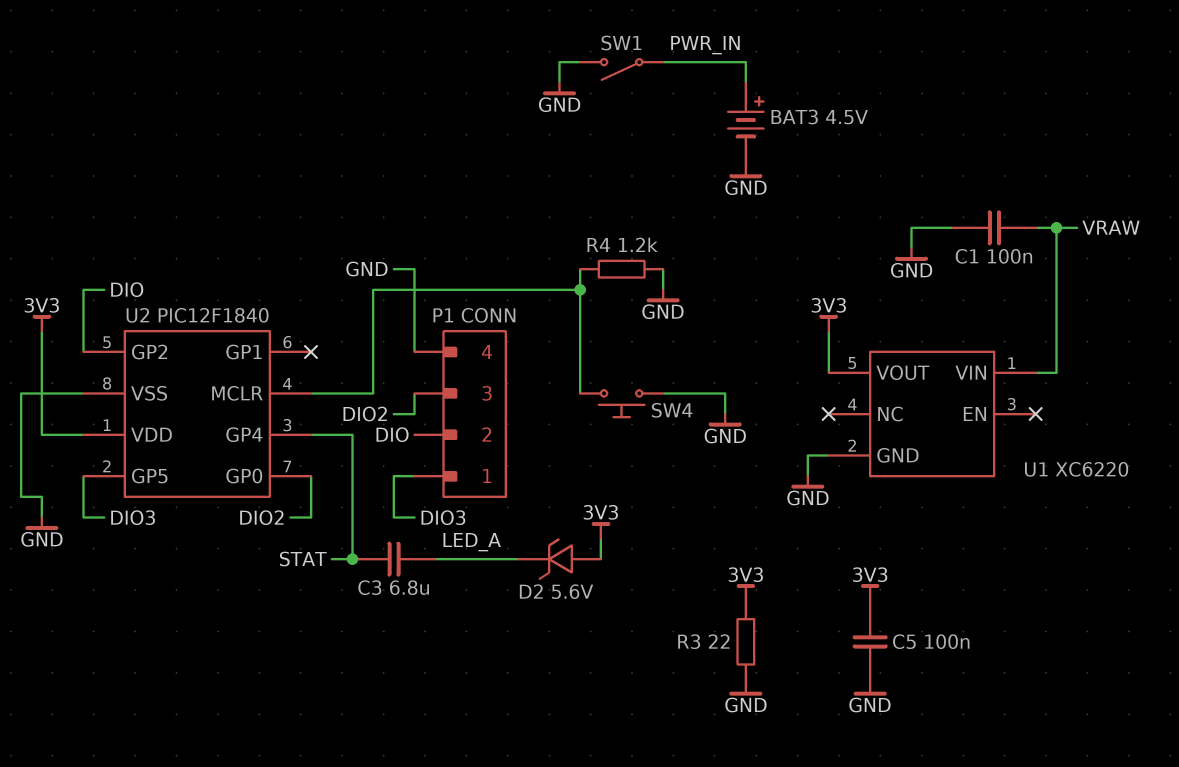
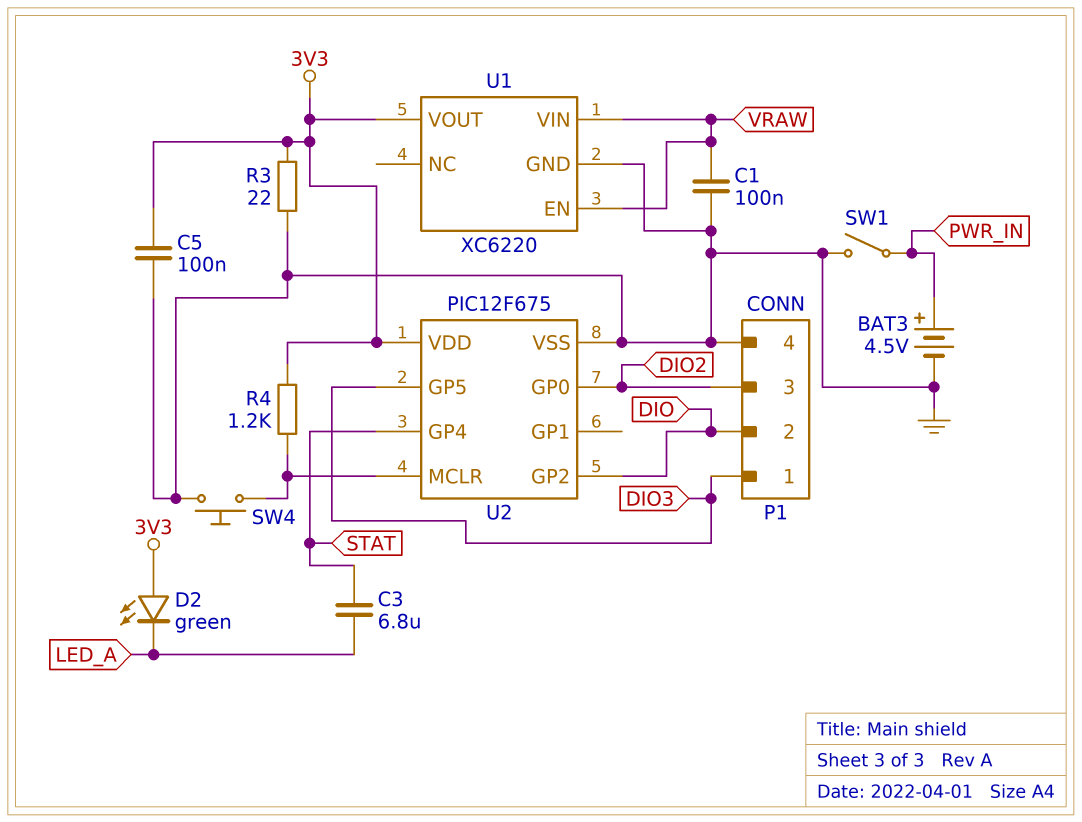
D2: zener 5.6V (A 3V3, K LED_A) -> LED green (A 3V3, K LED_A)
R4: 1.2k (GND, U2/MCLR) -> 1.2k (3V3, U2/MCLR)
U1 pin EN: none -> VRAW
U2: PIC12F1840 -> PIC12F675

